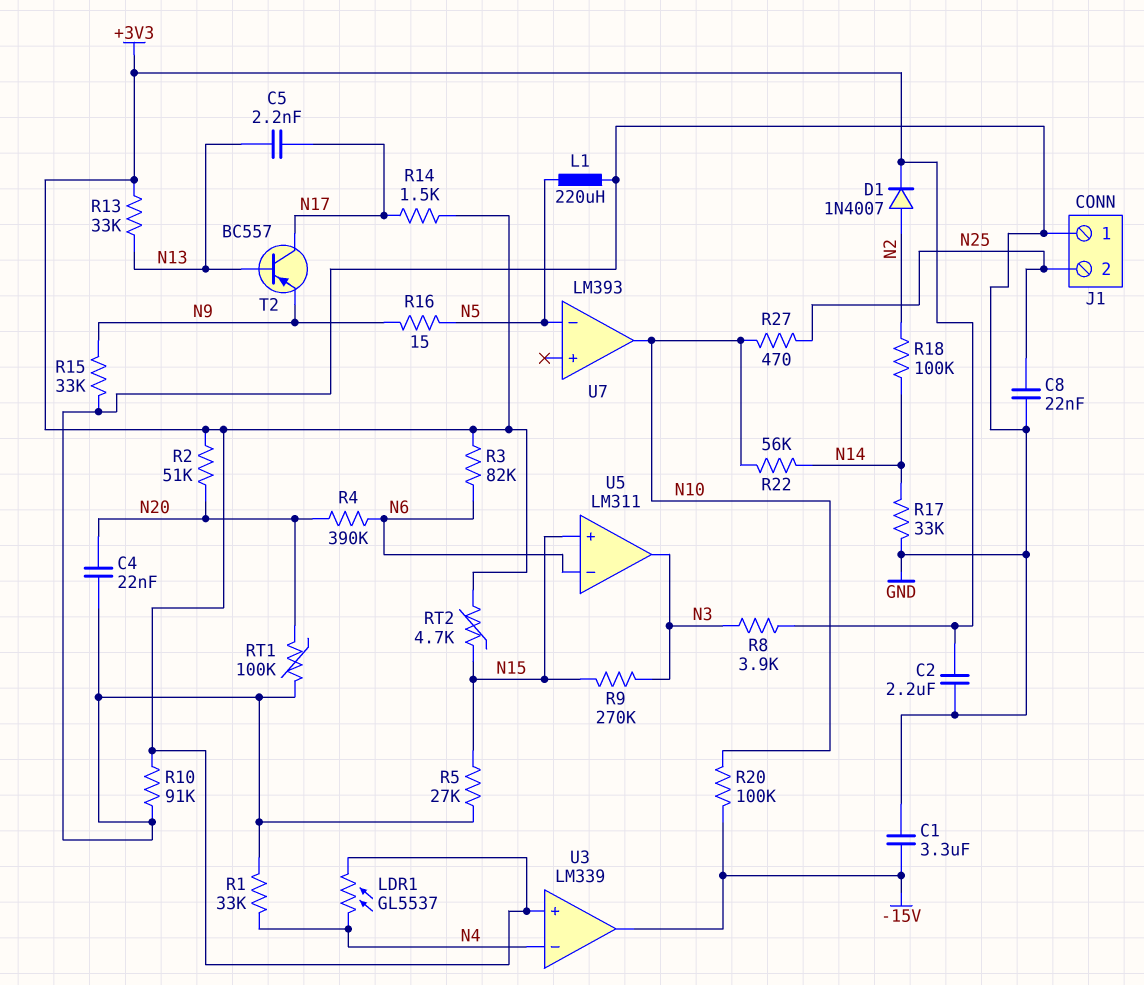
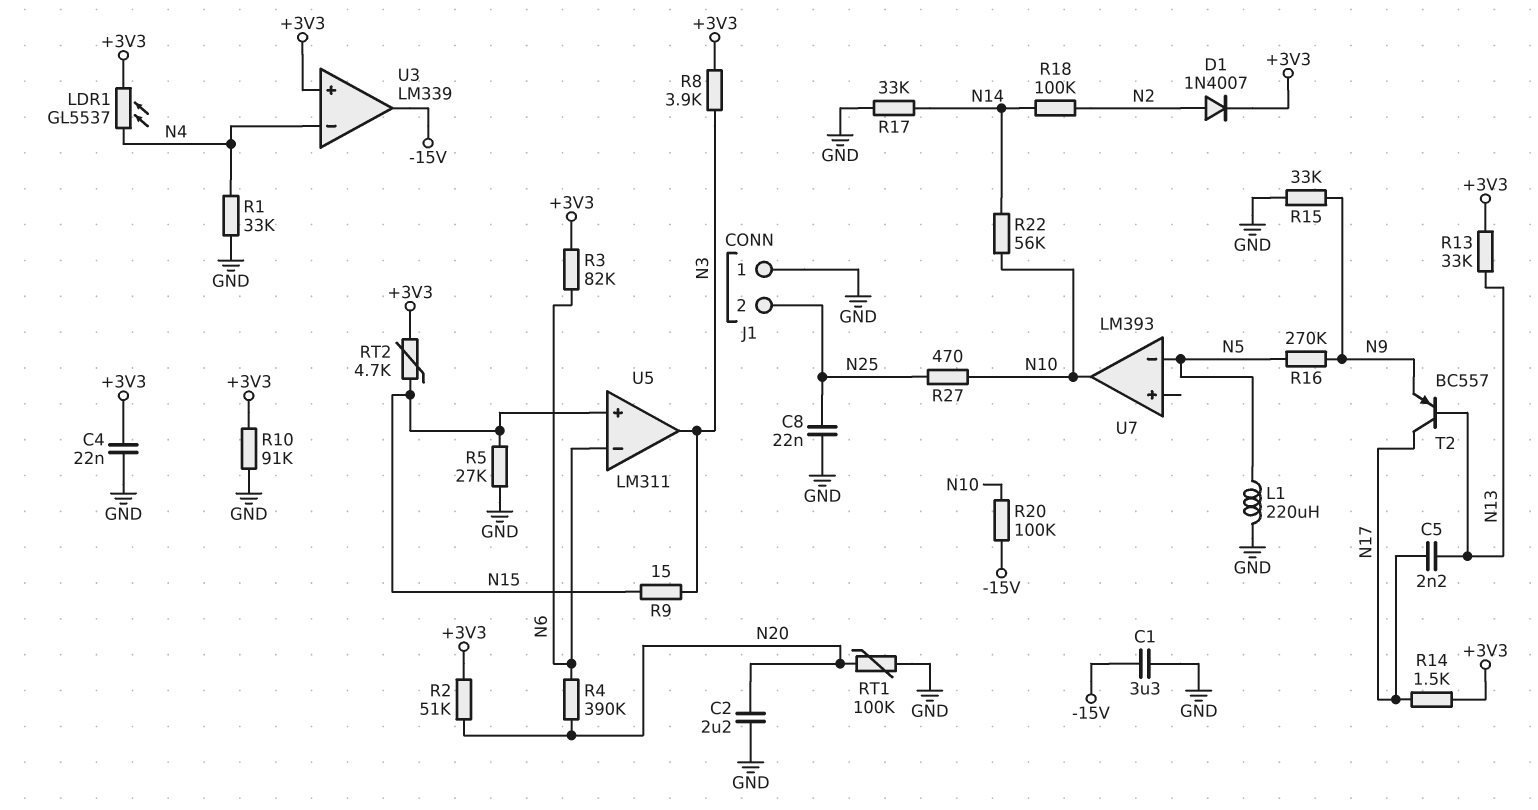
C2: 2.2uF (+3V3, GND) -> 2.2uF (GND, N20)
C4: 22nF (GND, N20) -> 22nF (+3V3, GND)
R9: 270k (N3, N15) -> 15 (N3, N15)
R16: 15 (N5, N9) -> 270k (N5, N9)

